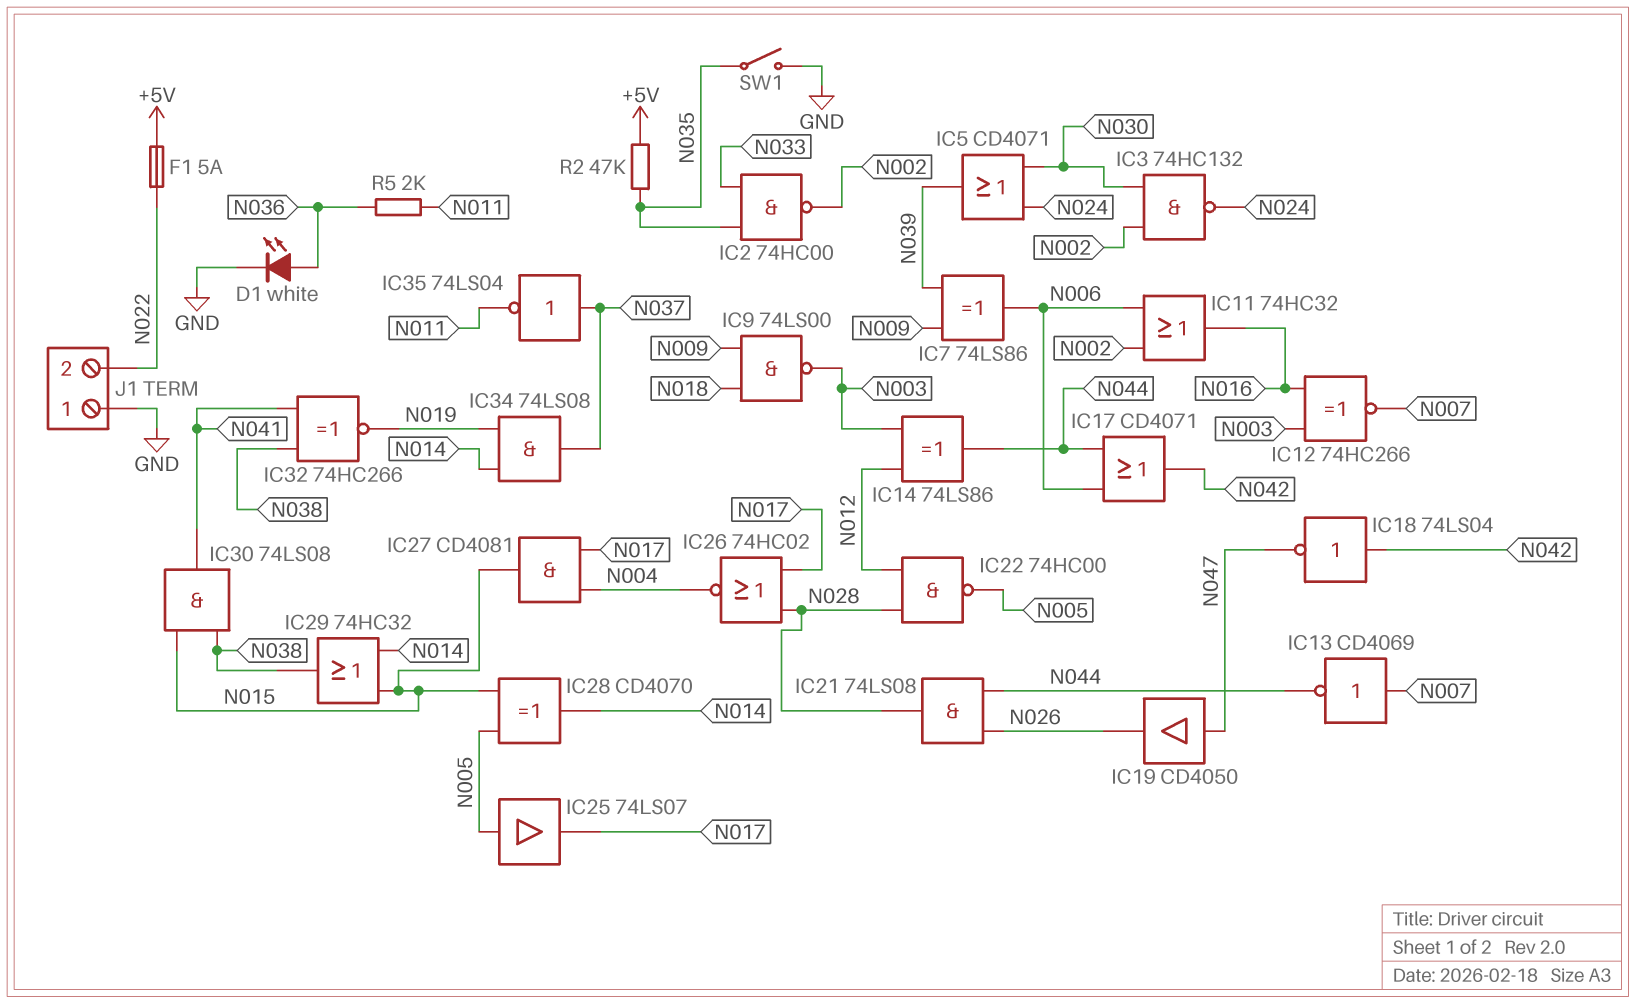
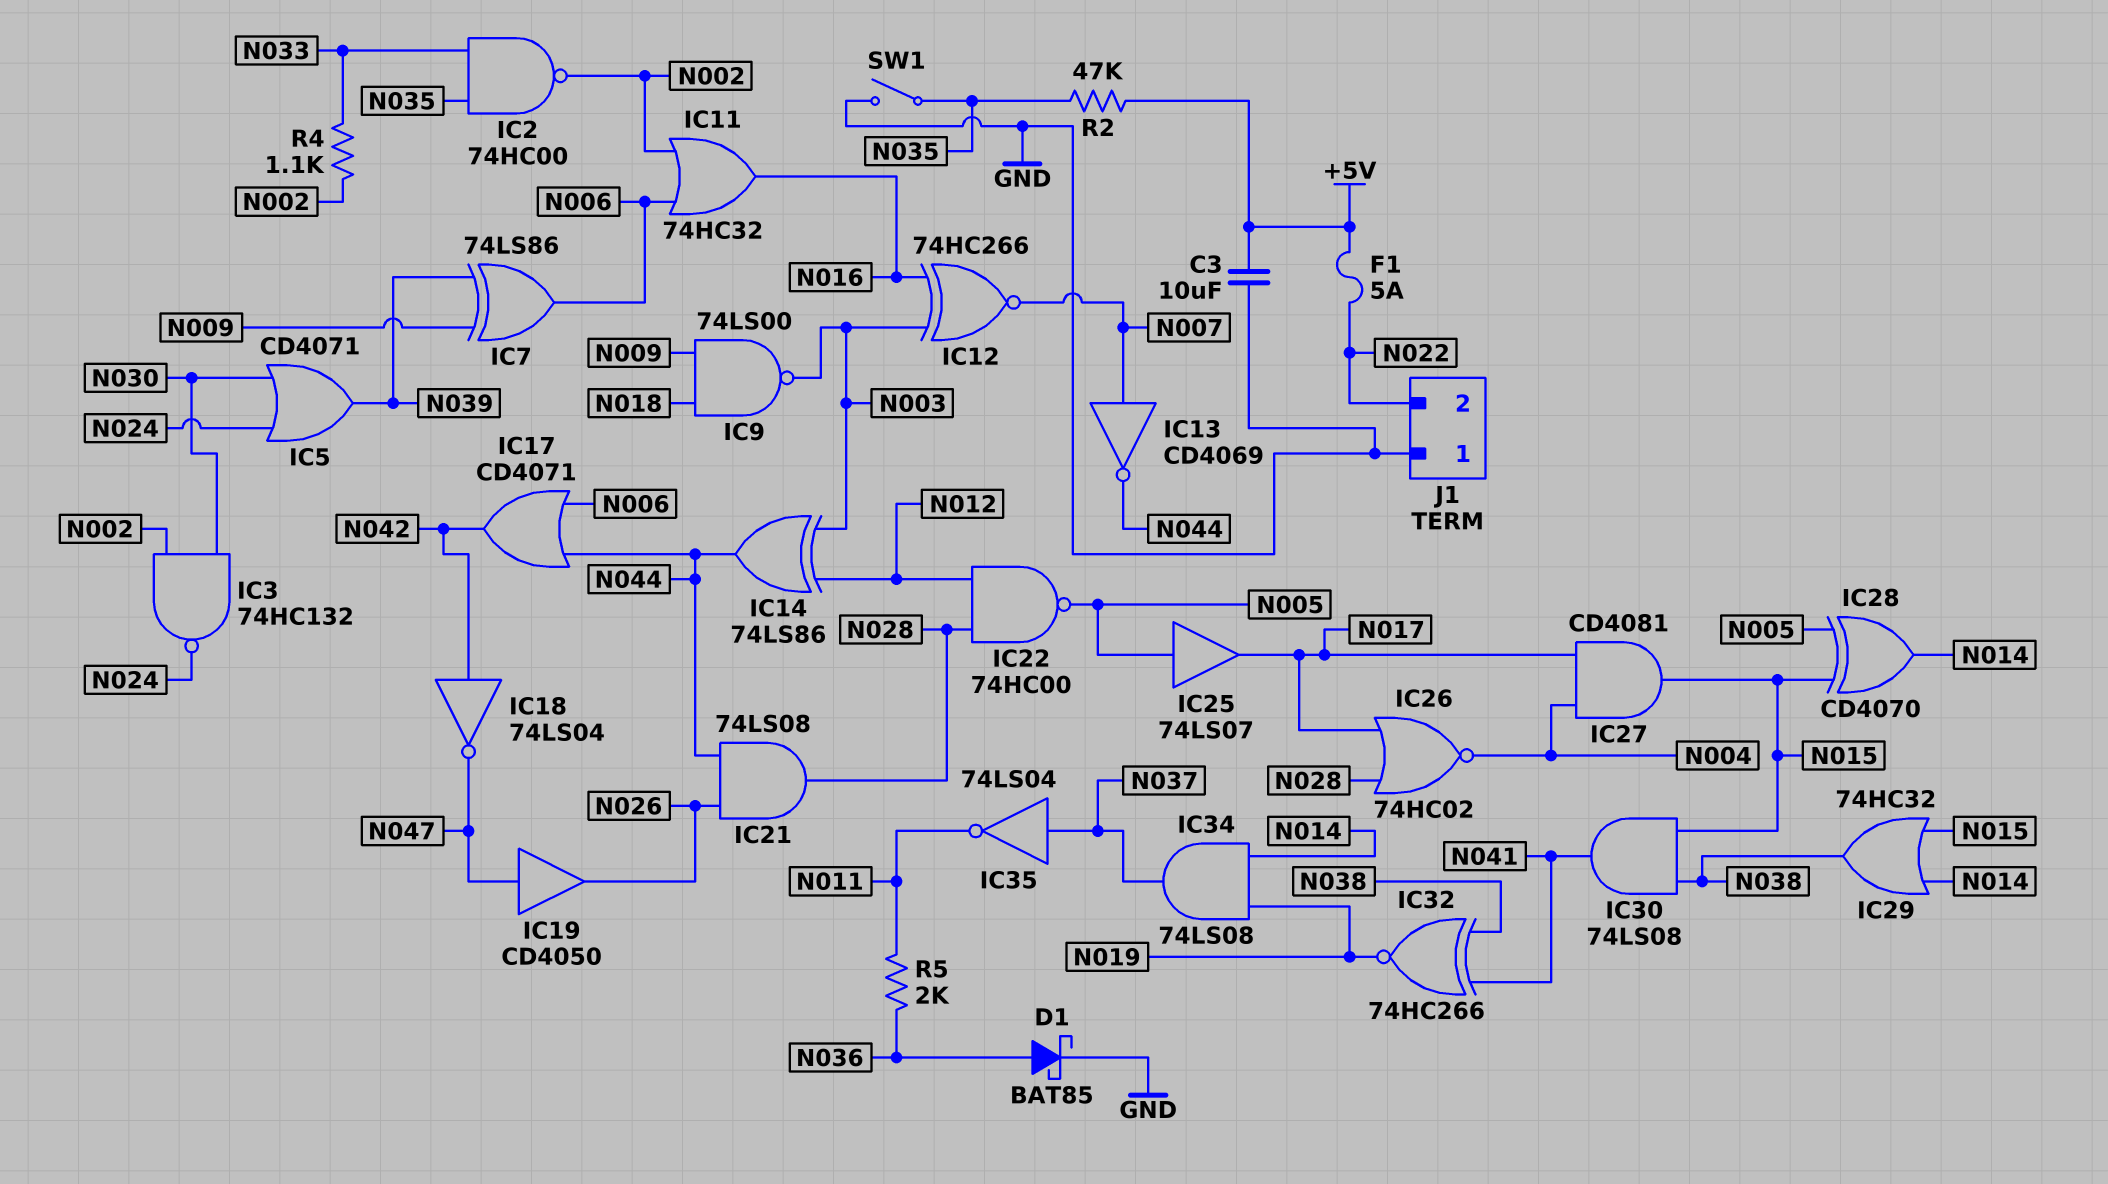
C3: none -> 10uF (+5V, GND)
D1: LED white (A N036, K GND) -> schottky BAT85 (A N036, K GND)
R4: none -> 1.1k (N002, N033)

